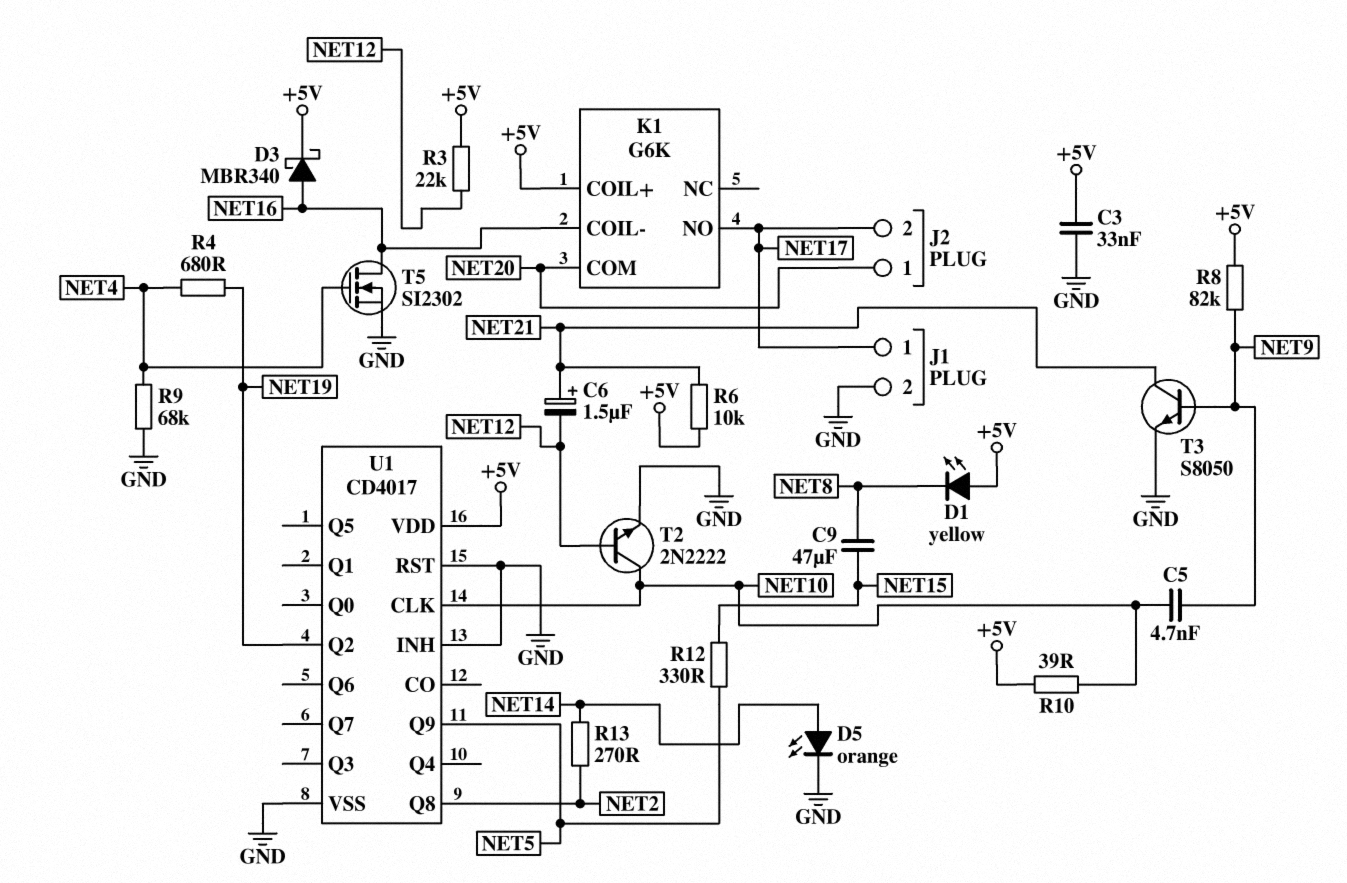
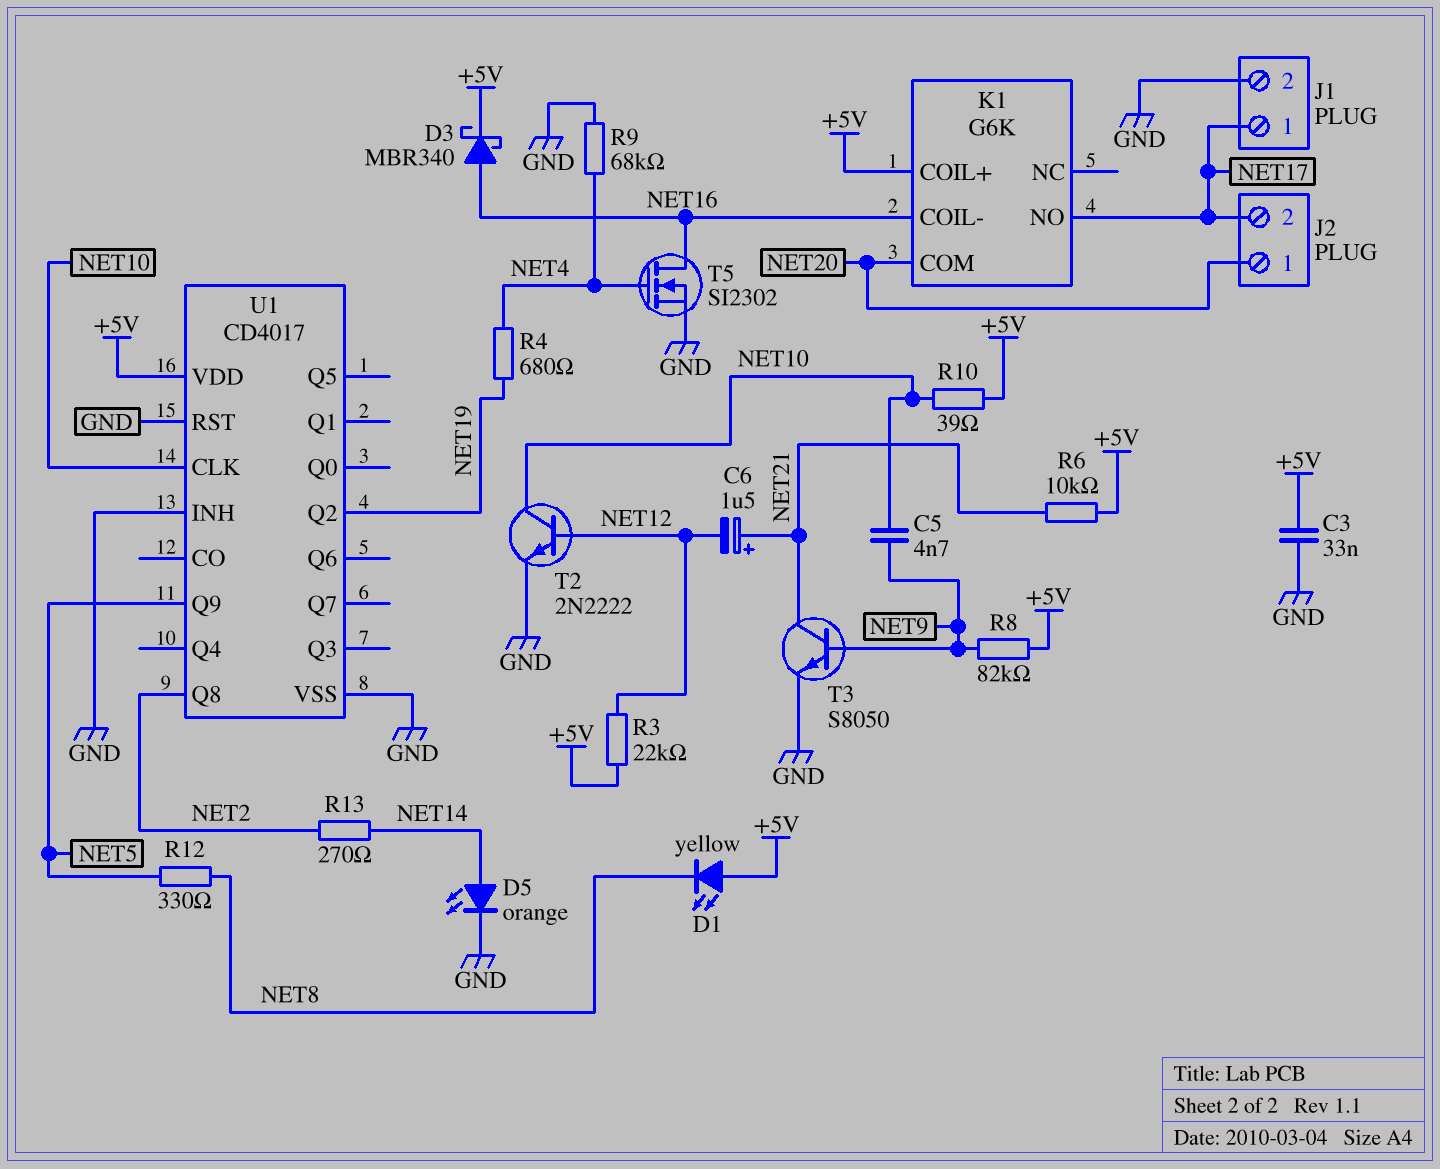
C9: 47uF (NET8, NET15) -> none
R12: 330 (NET5, NET15) -> 330 (NET5, NET8)

